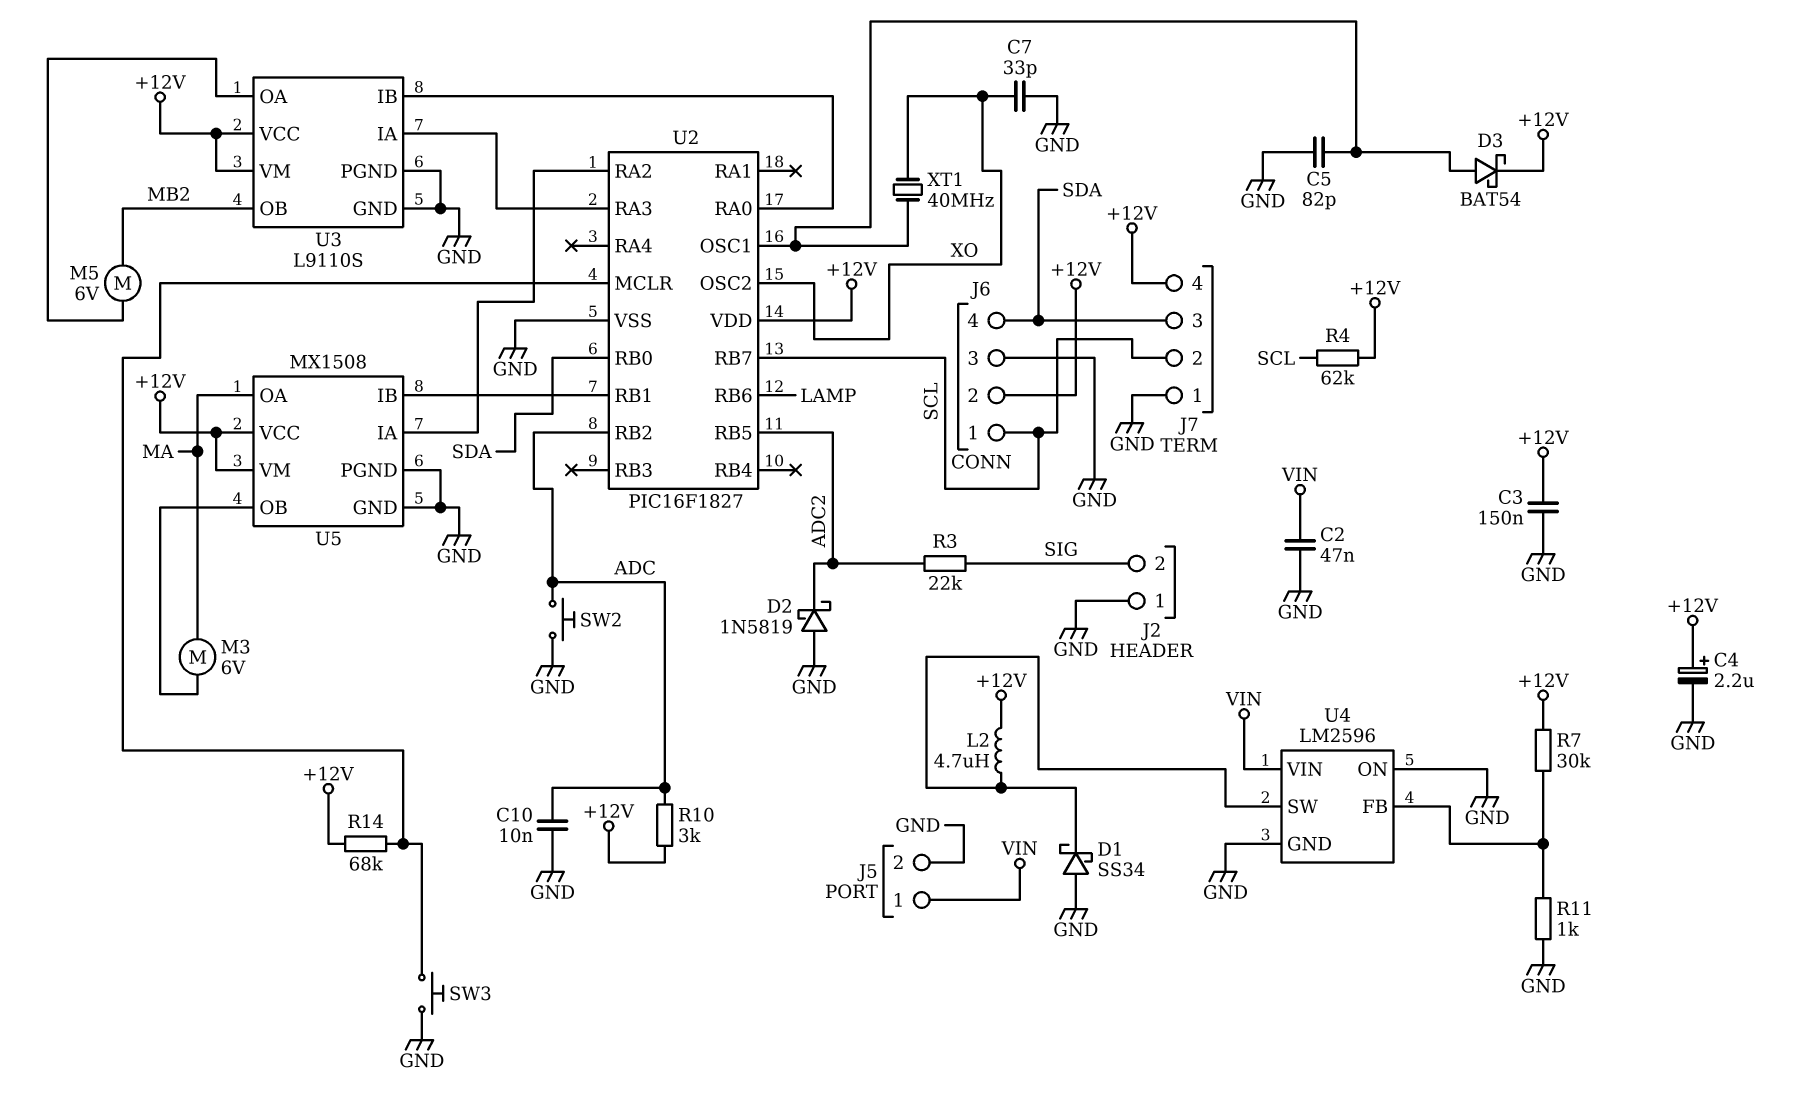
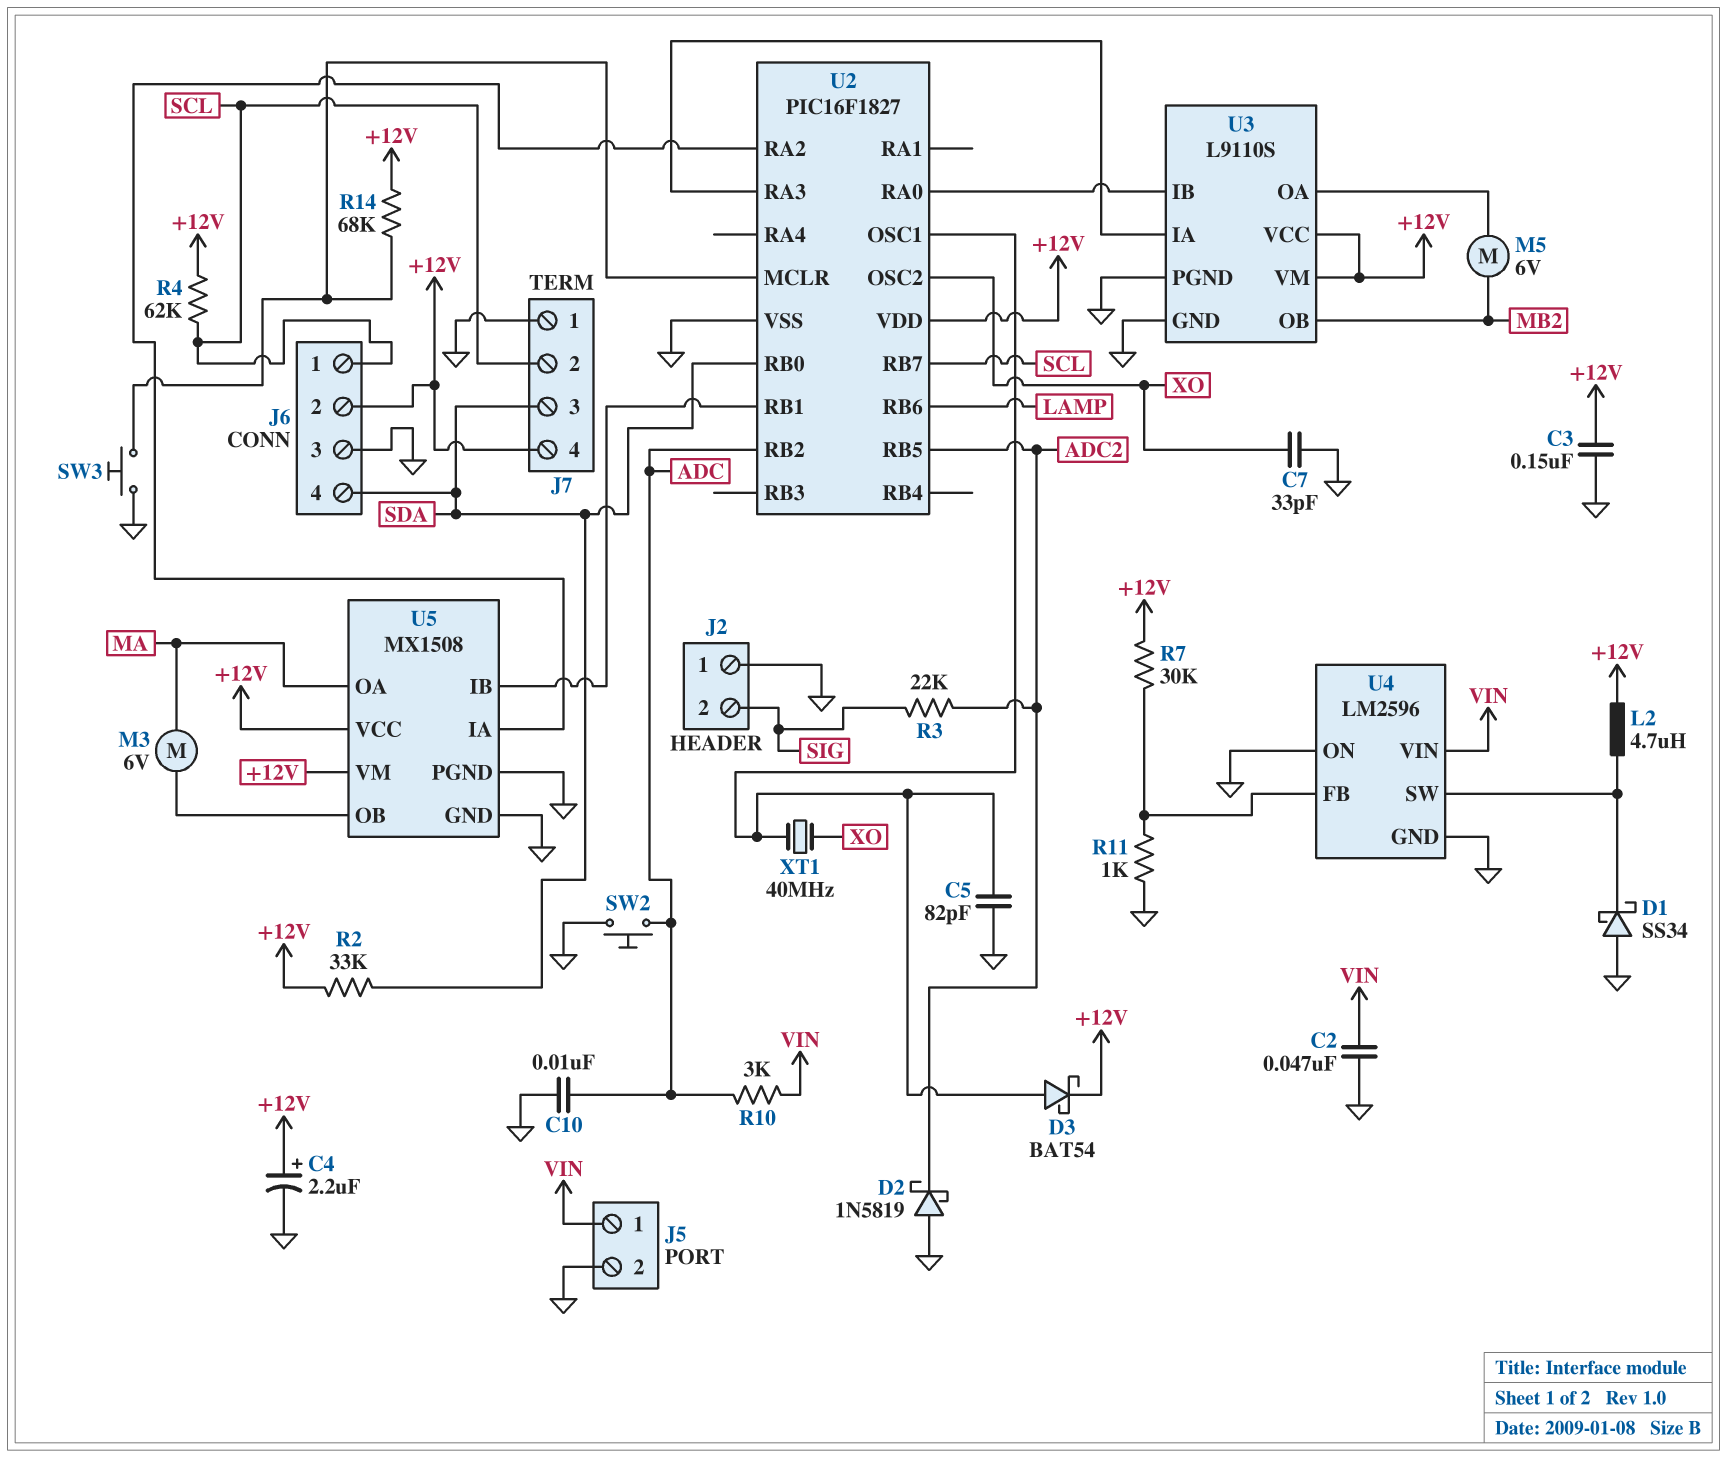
R2: none -> 33k (+12V, SDA)
R10: 3k (+12V, ADC) -> 3k (ADC, VIN)

